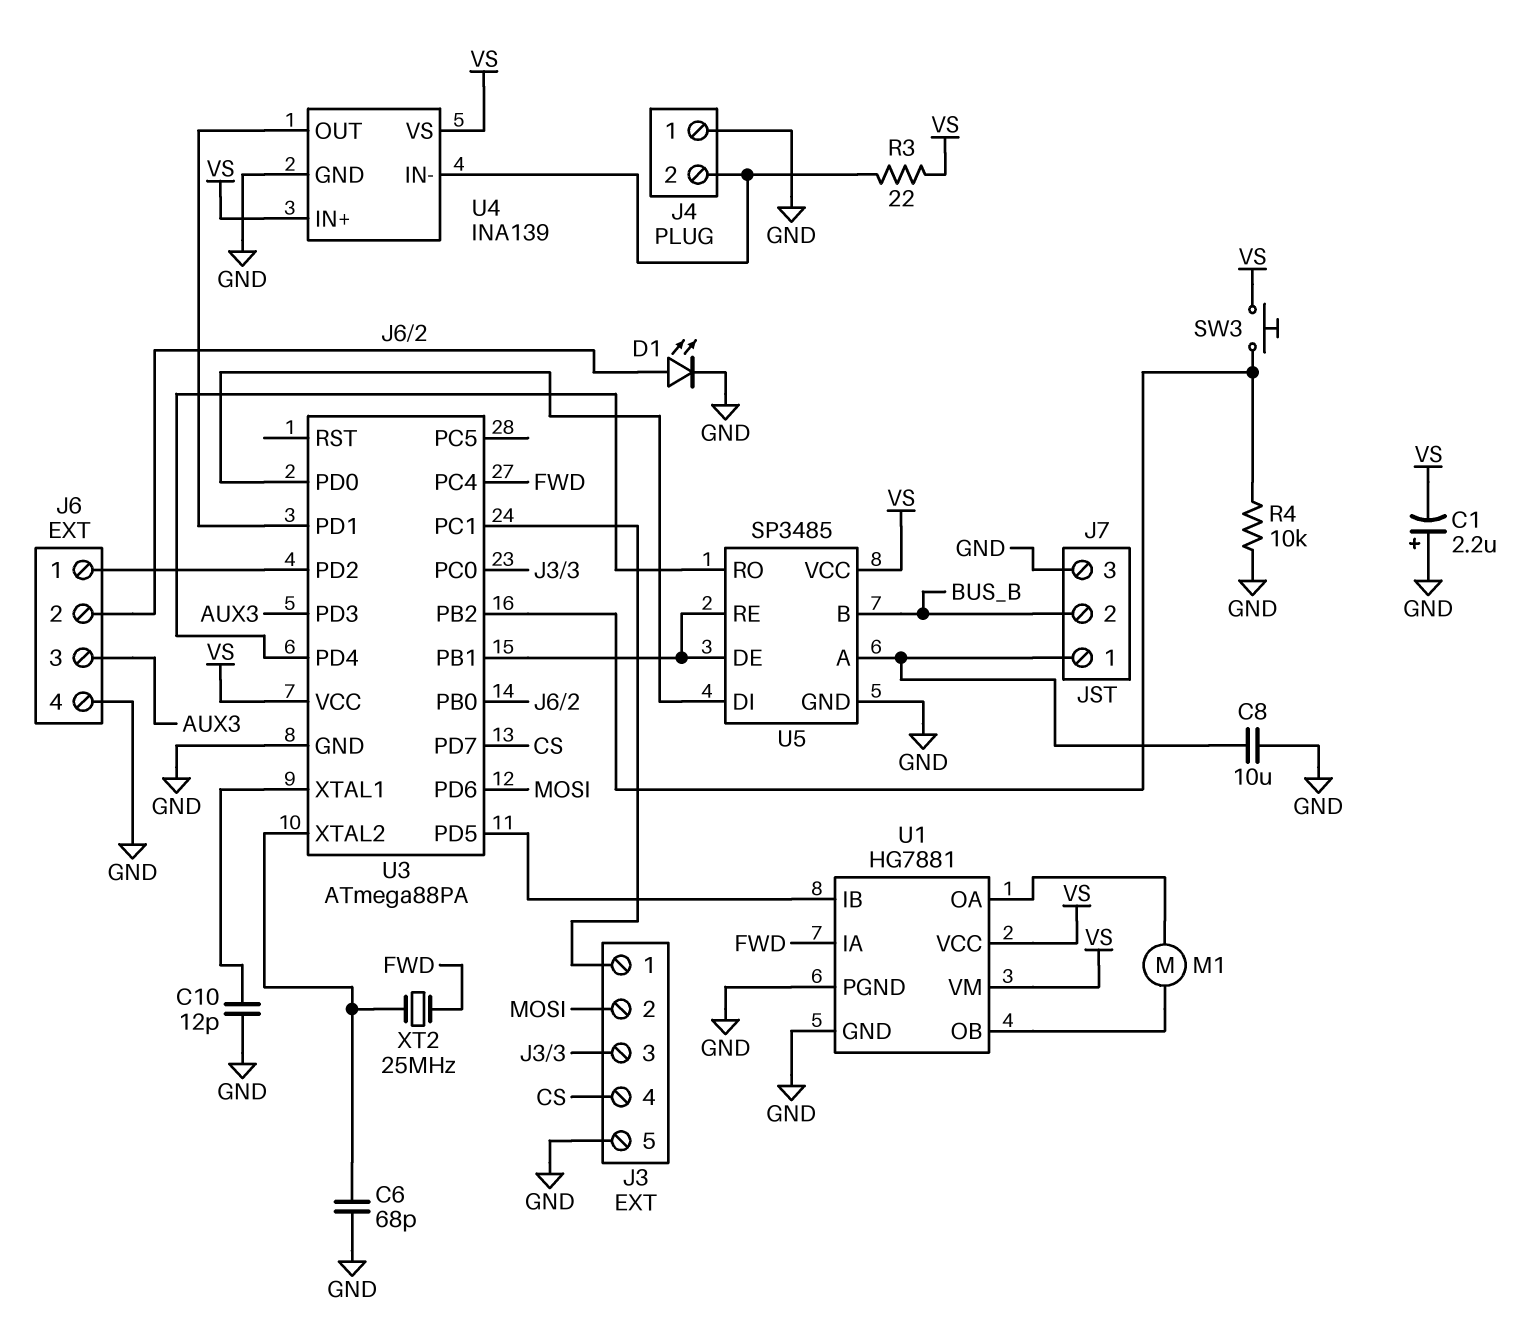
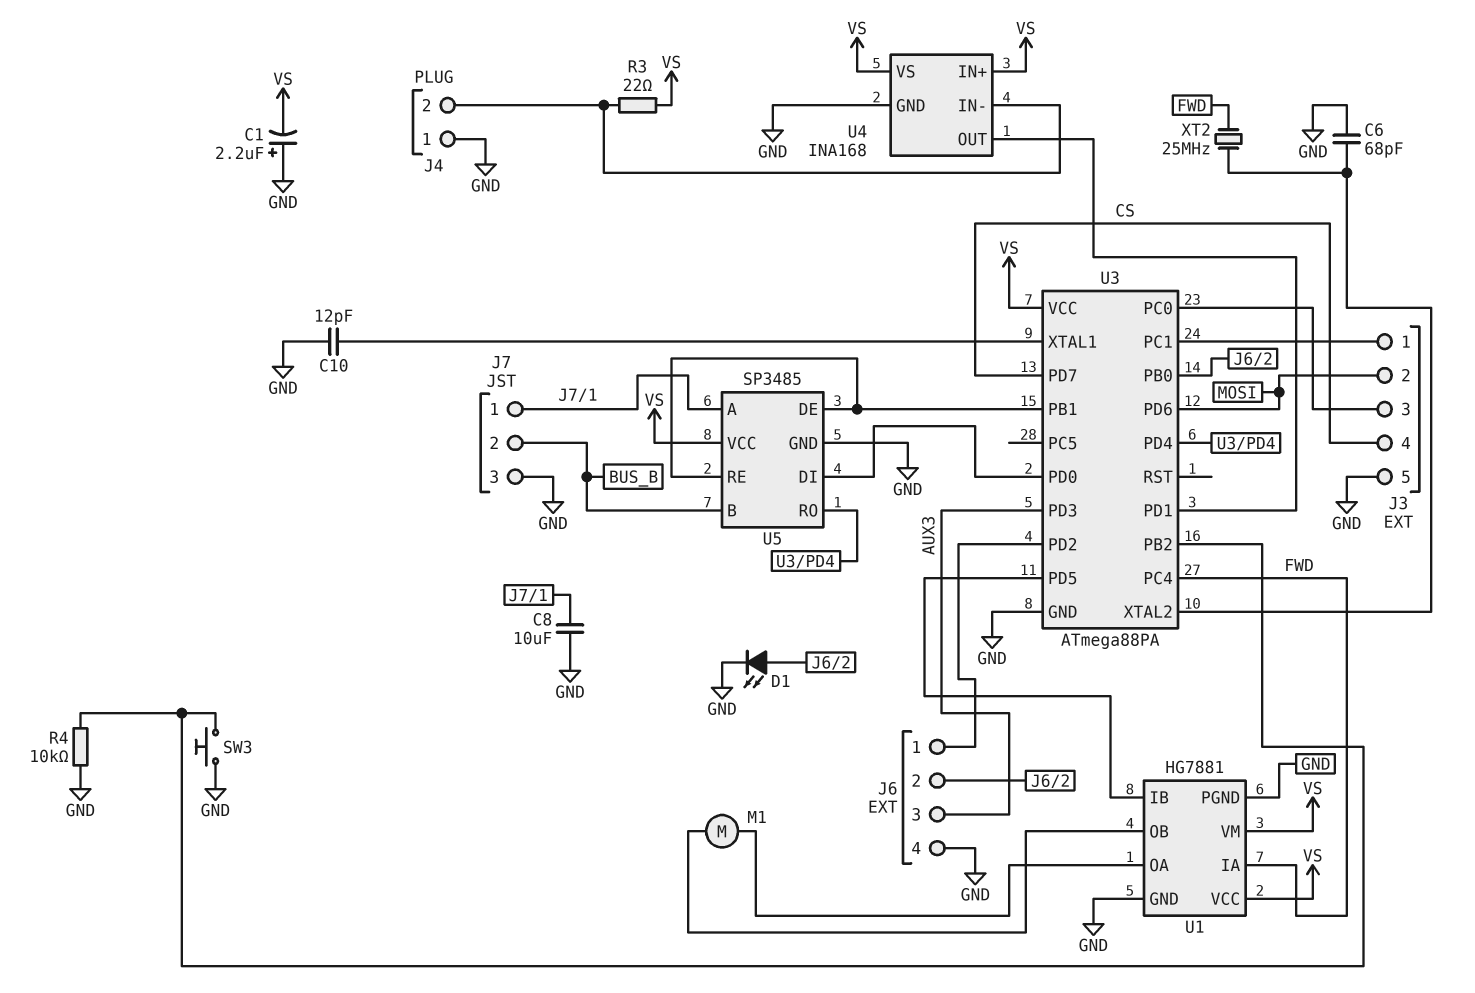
SW3: button (U3/PB2, VS) -> button (GND, U3/PB2)
U4: INA139 -> INA168

